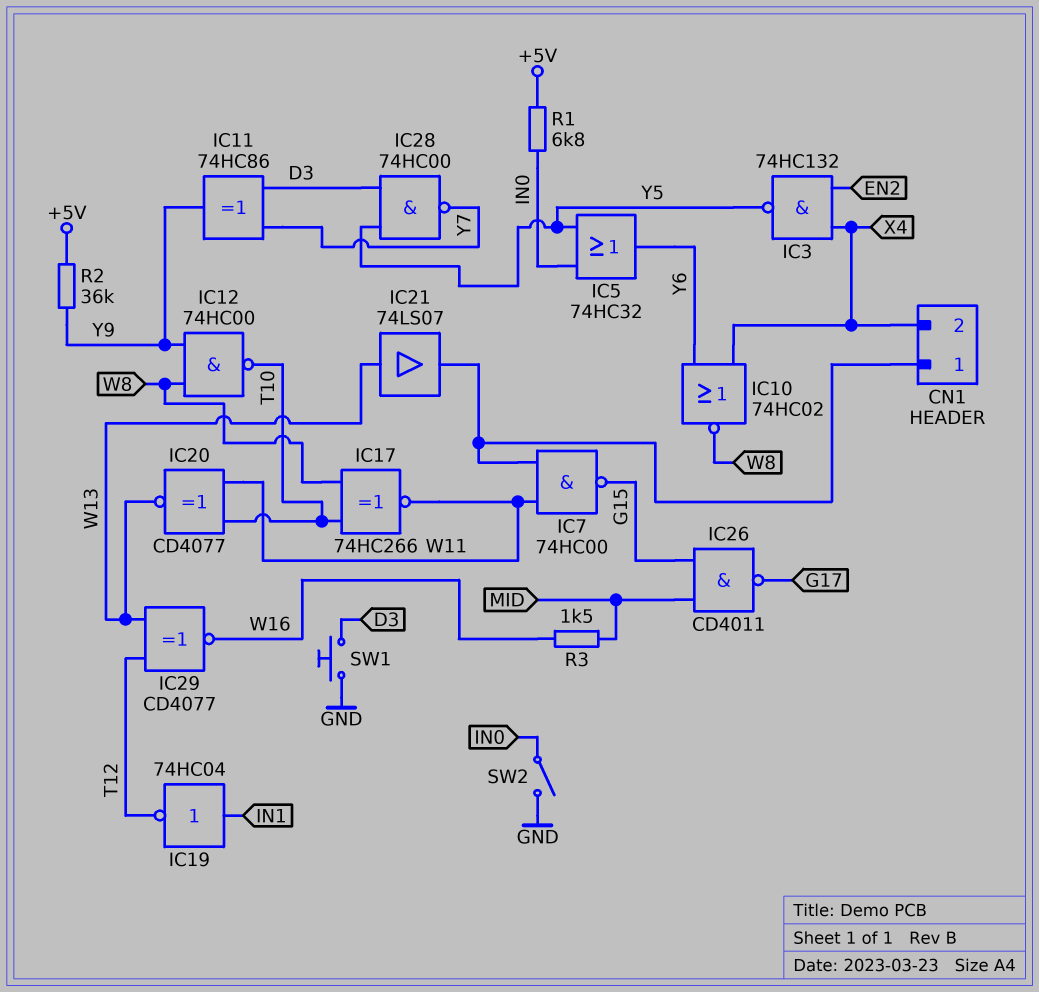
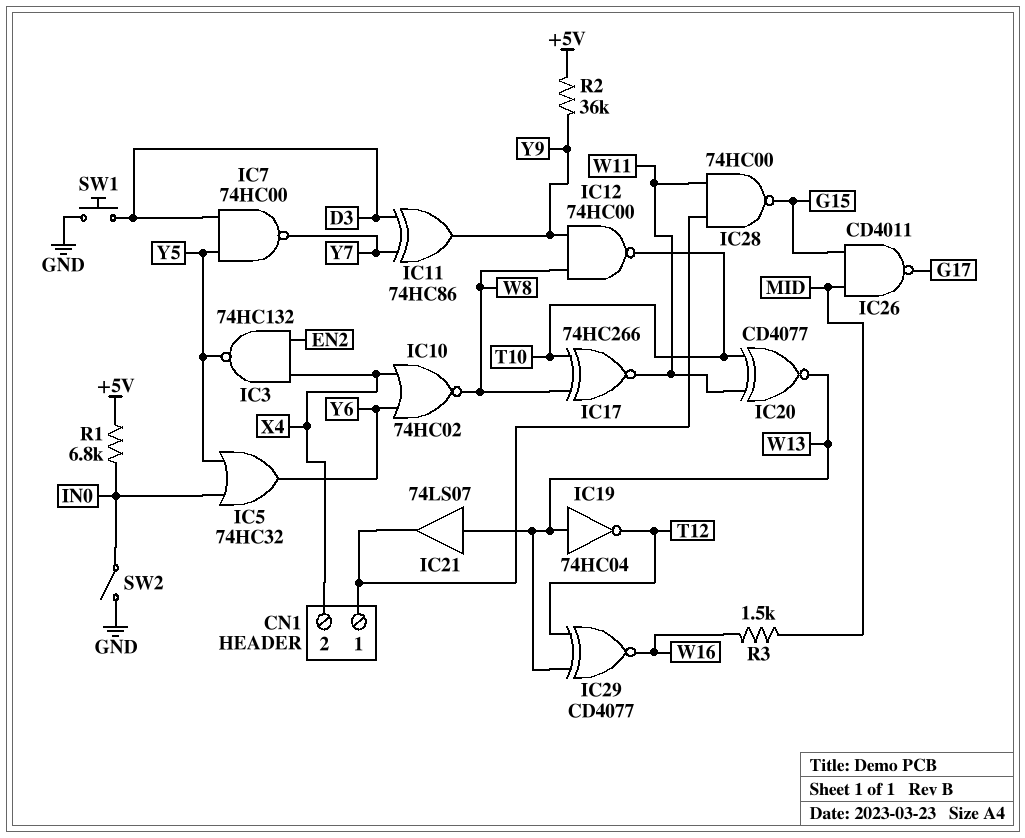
IC7: NAND 74HC00 (in CN1/1, in W11, out G15) -> NAND 74HC00 (in D3, in Y5, out Y7)
IC19: NOT 74HC04 (in IN1, out T12) -> NOT 74HC04 (in W13, out T12)
IC28: NAND 74HC00 (in D3, in Y5, out Y7) -> NAND 74HC00 (in CN1/1, in W11, out G15)

